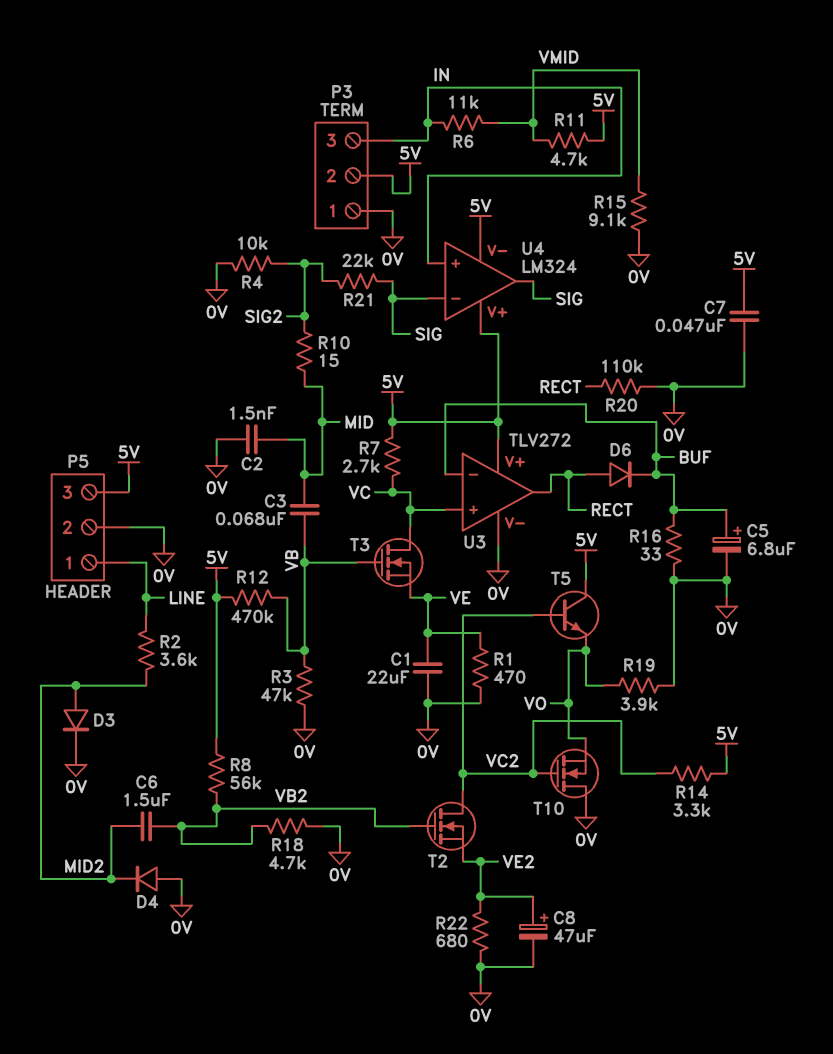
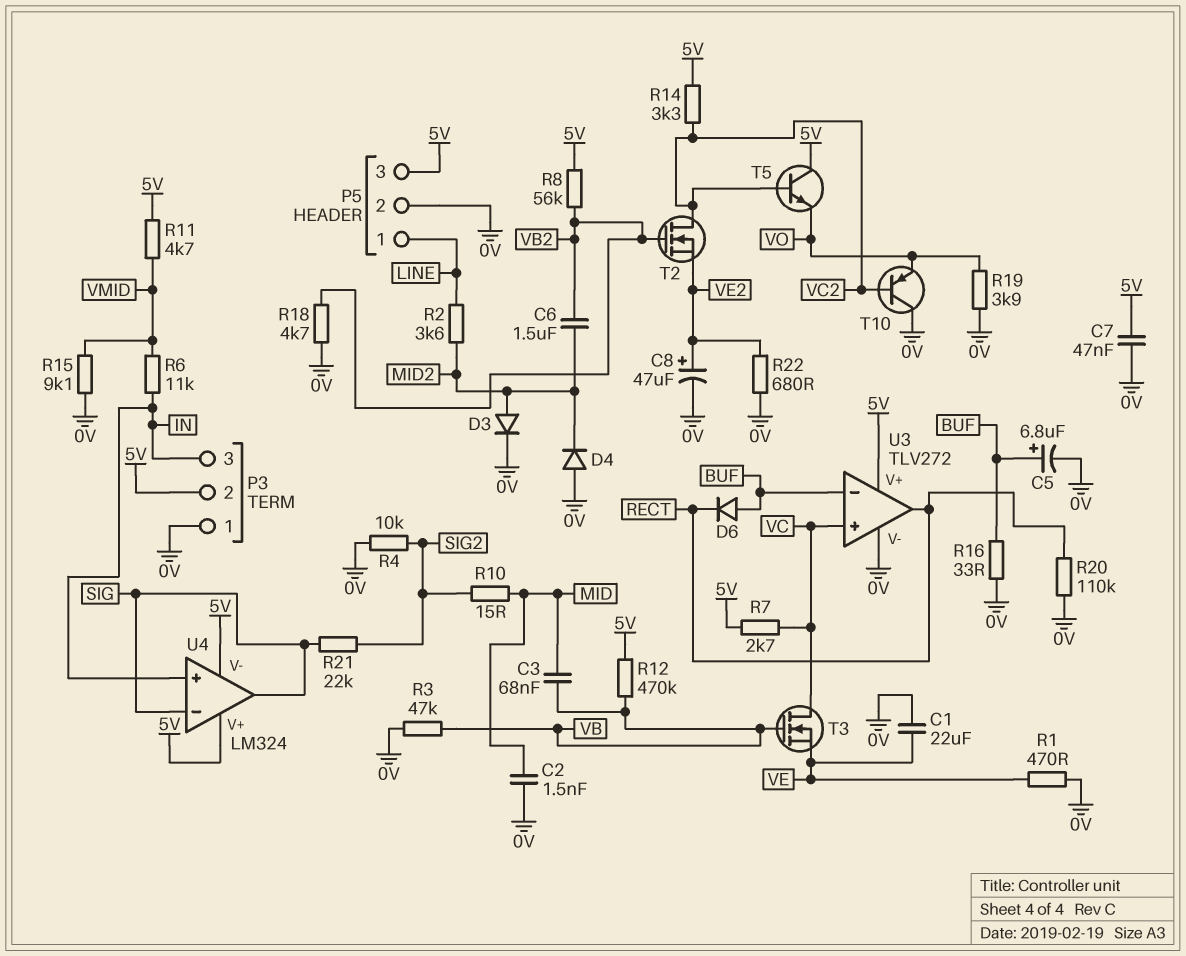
D6: diode (A RECT, K BUF) -> diode (A BUF, K RECT)
T10: NMOS (G VC2, D 0V, S VO) -> PNP (B VC2, C 0V, E VO)

